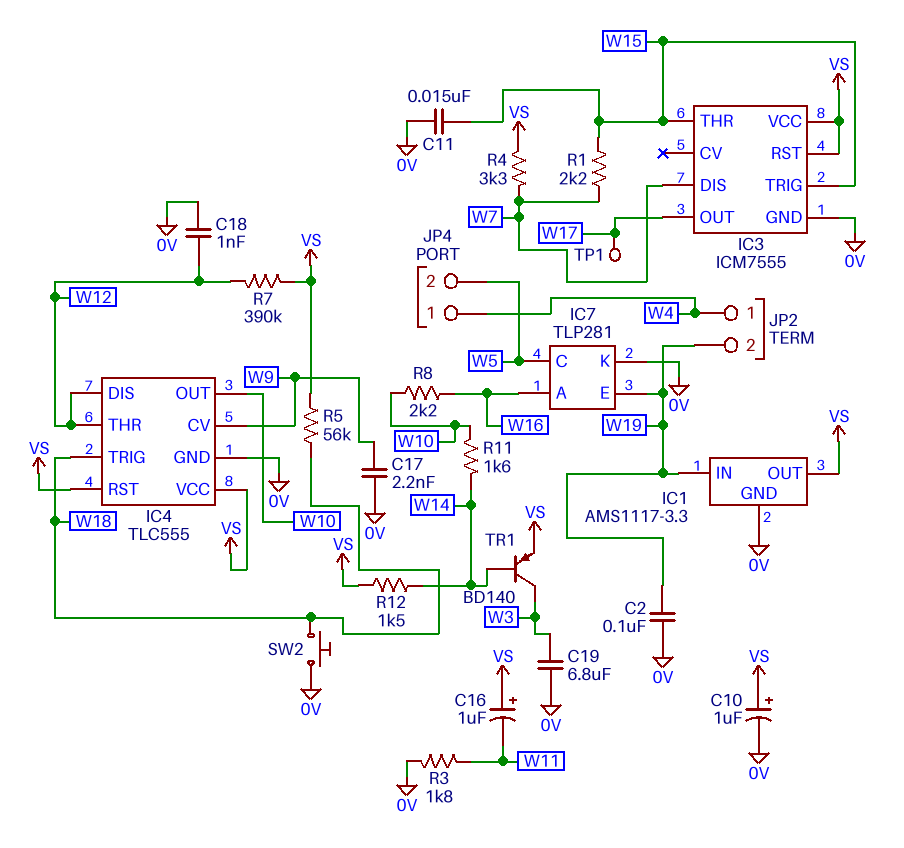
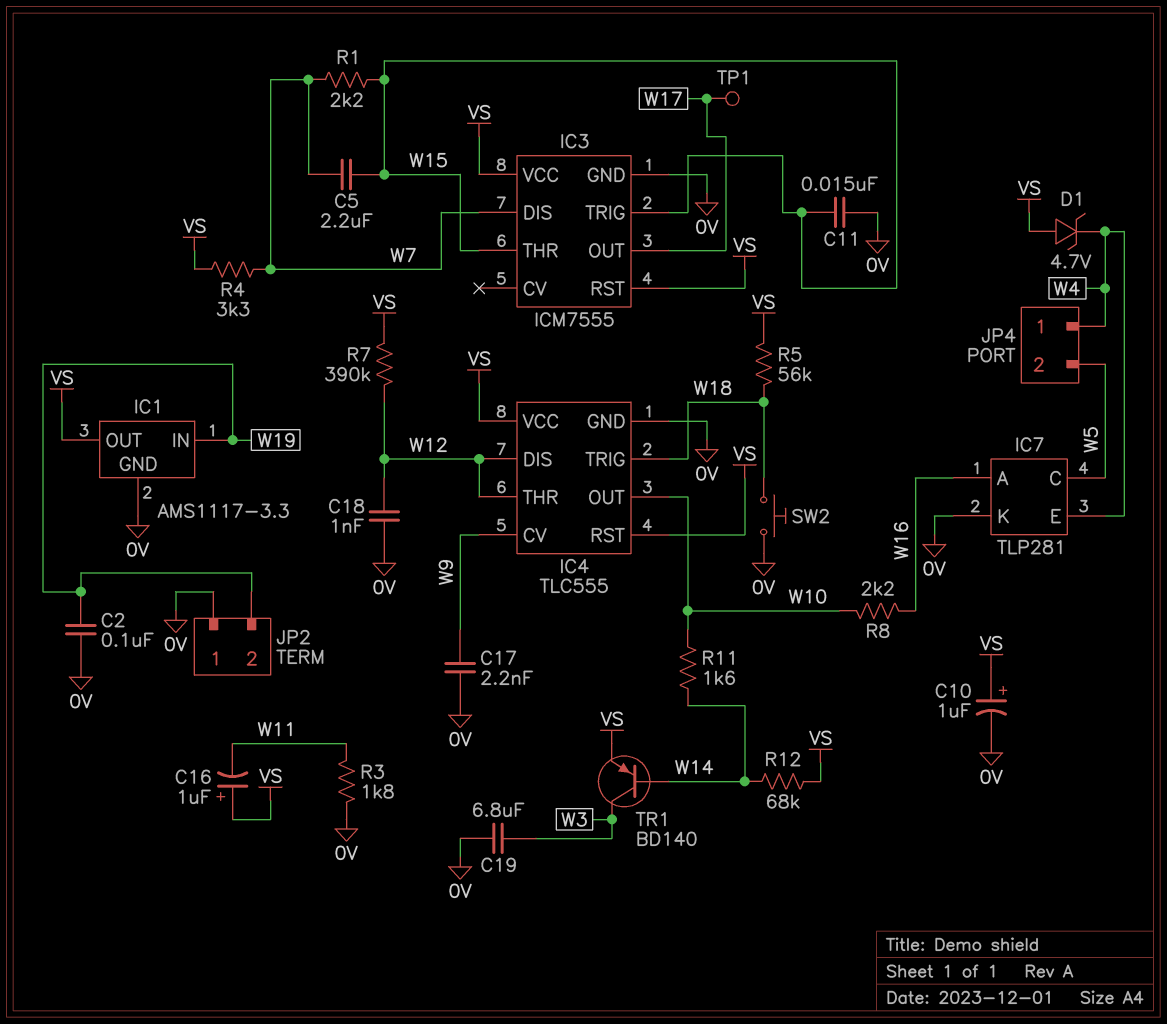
C5: none -> 2.2uF (W7, W15)
D1: none -> zener 4.7V (A VS, K W4)
IC7 pin E: W19 -> W4
JP2 pin 1: W4 -> 0V
R12: 1.5k (VS, W14) -> 68k (VS, W14)

